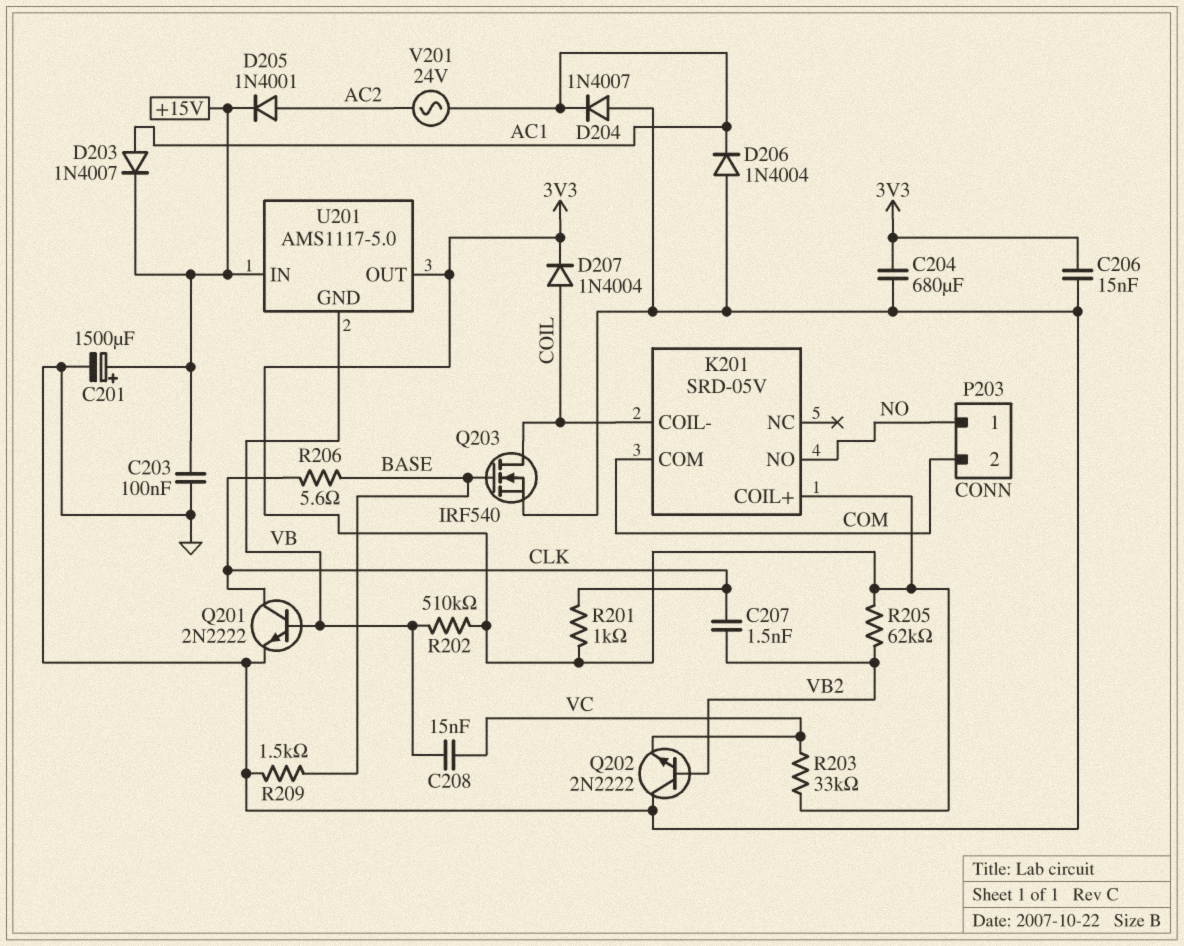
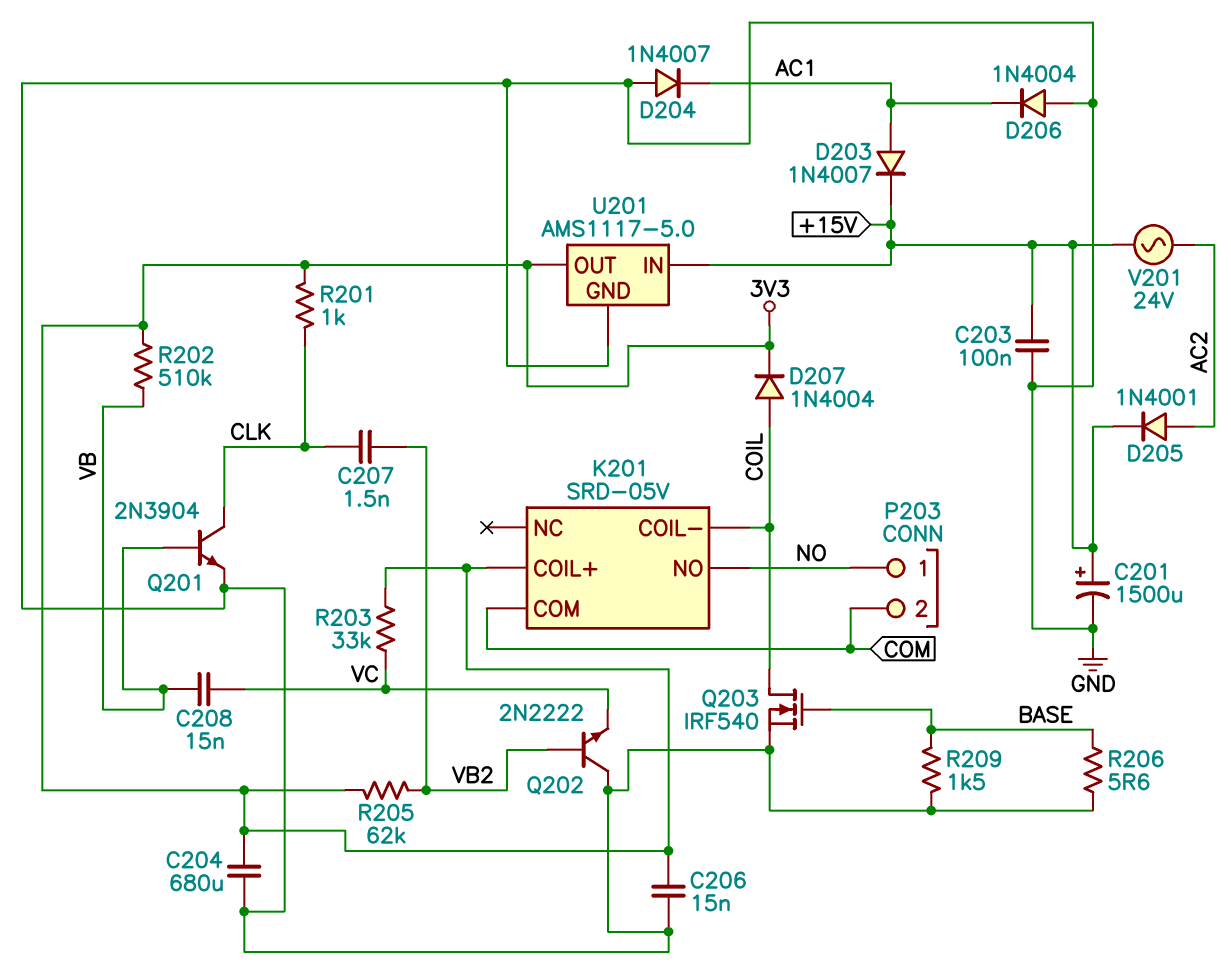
Q201: NPN 2N2222 (B VB, C CLK, E GND) -> NPN 2N3904 (B VB, C CLK, E GND)
R206: 5.6 (BASE, CLK) -> 5.6 (BASE, GND)
U201 pin GND: VB -> GND
V201: AC 24V (AC1, AC2) -> AC 24V (+15V, AC2)

